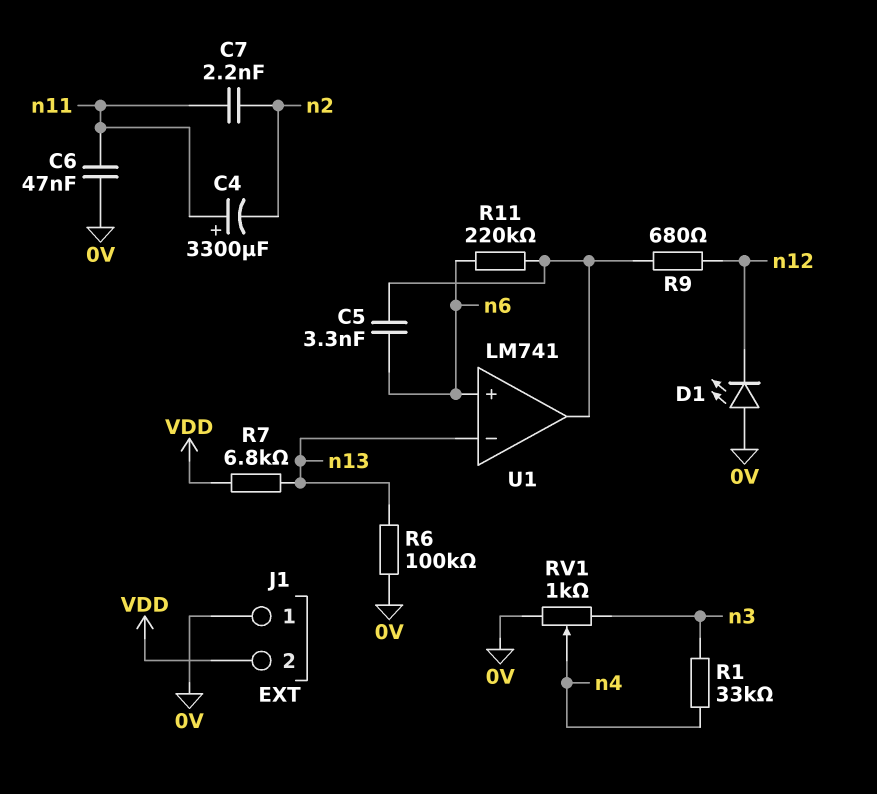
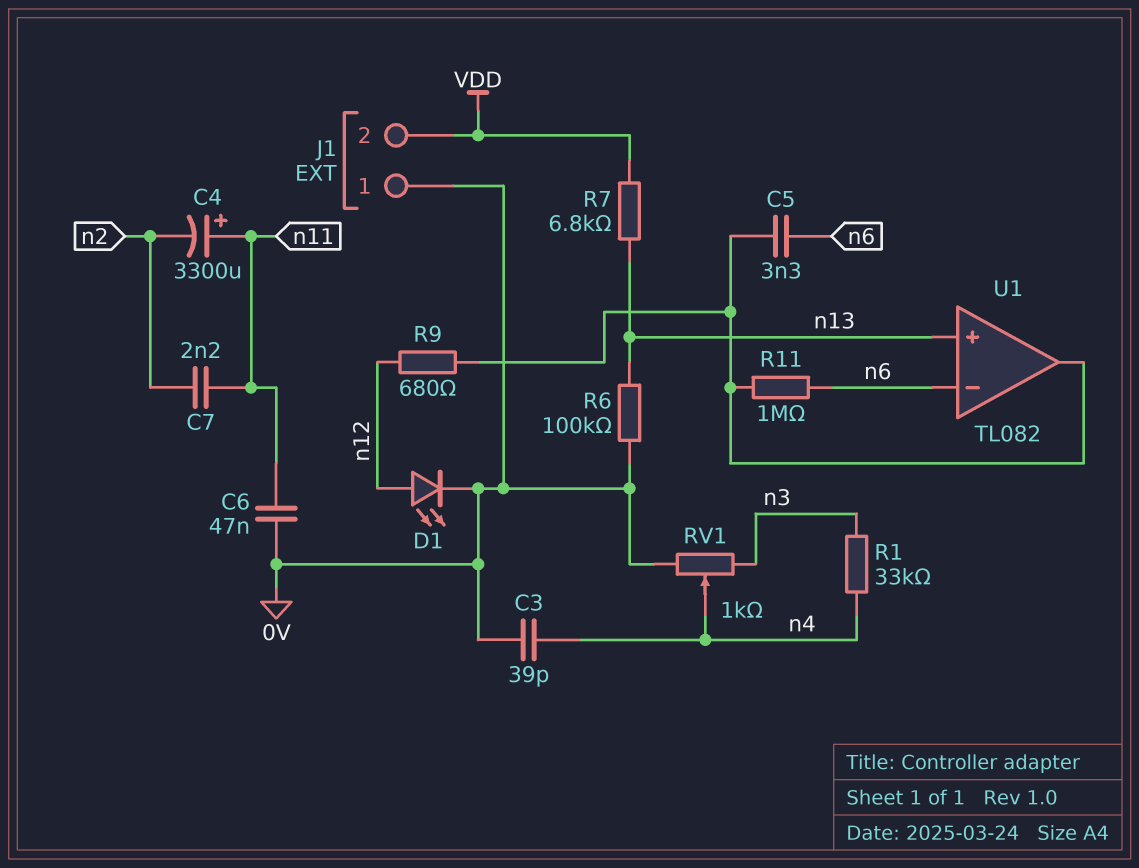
C3: none -> 39pF (0V, n4)
D1: LED (A 0V, K n12) -> LED (A n12, K 0V)
R11: 220k (U1/out, n6) -> 1M (U1/out, n6)
U1: LM741 -> TL082
U1 pin in+: n6 -> n13
U1 pin in-: n13 -> n6

